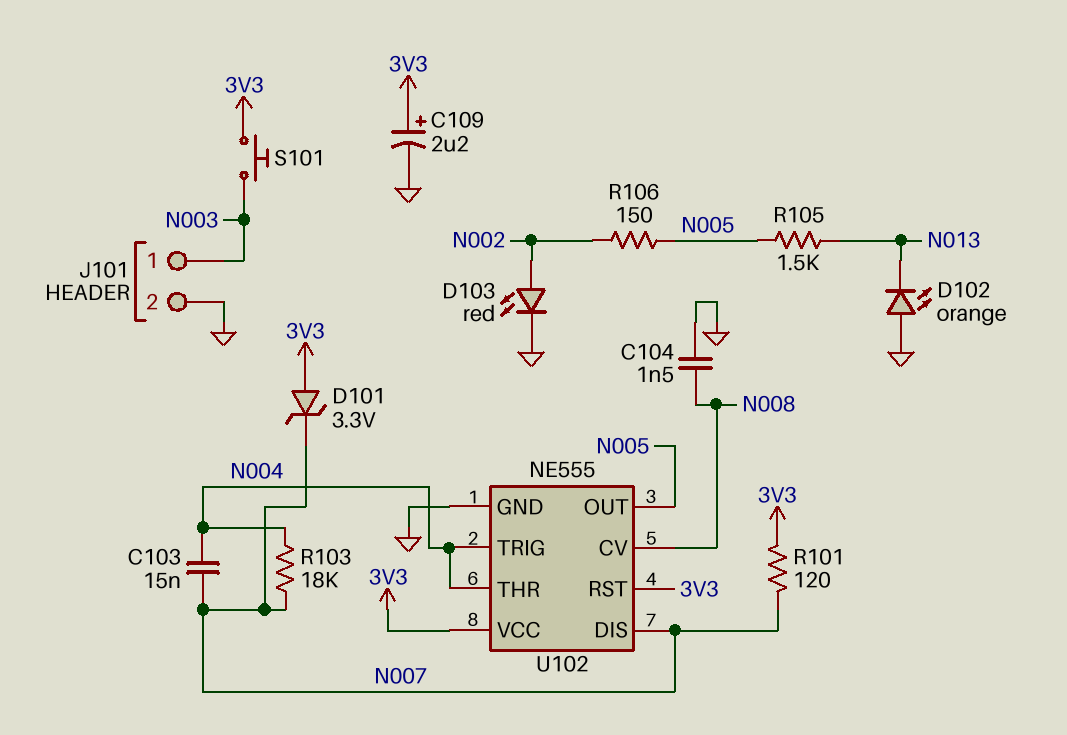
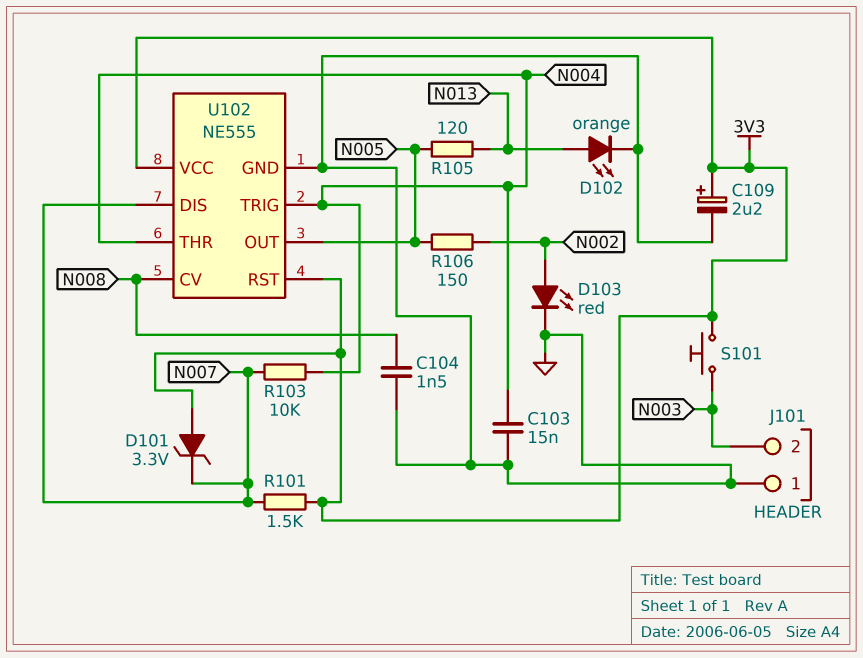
C103: 15nF (N004, N007) -> 15nF (GND, N004)
D102: LED orange (A GND, K N013) -> LED orange (A N013, K GND)
J101 pin 1: N003 -> GND
J101 pin 2: GND -> N003
R101: 120 (3V3, N007) -> 1.5k (3V3, N007)
R103: 18k (N004, N007) -> 10k (N004, N007)
R105: 1.5k (N005, N013) -> 120 (N005, N013)

